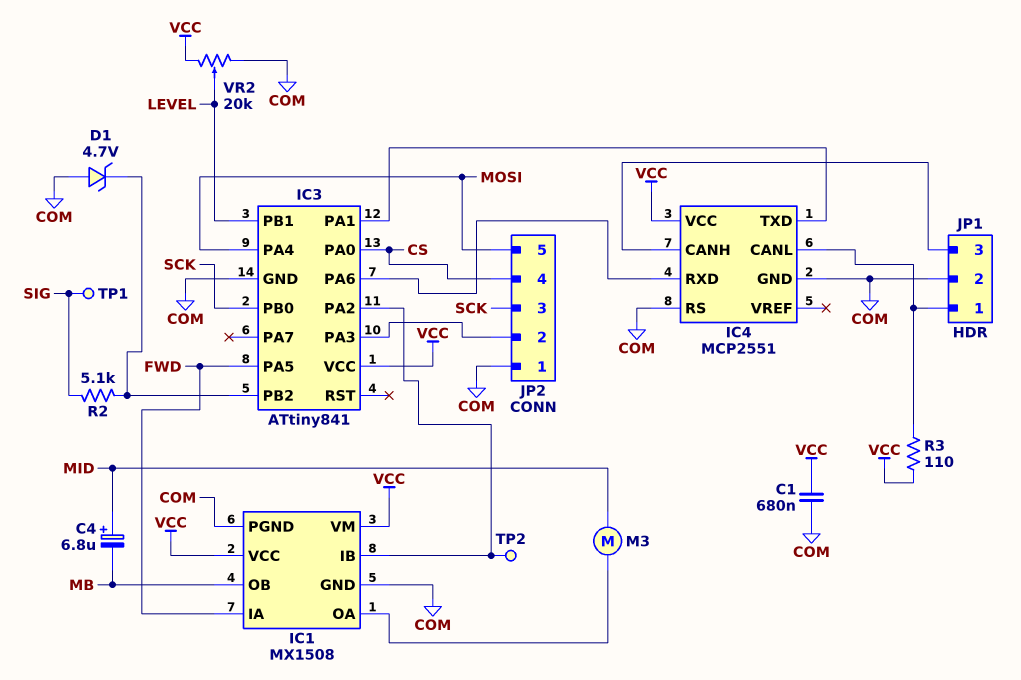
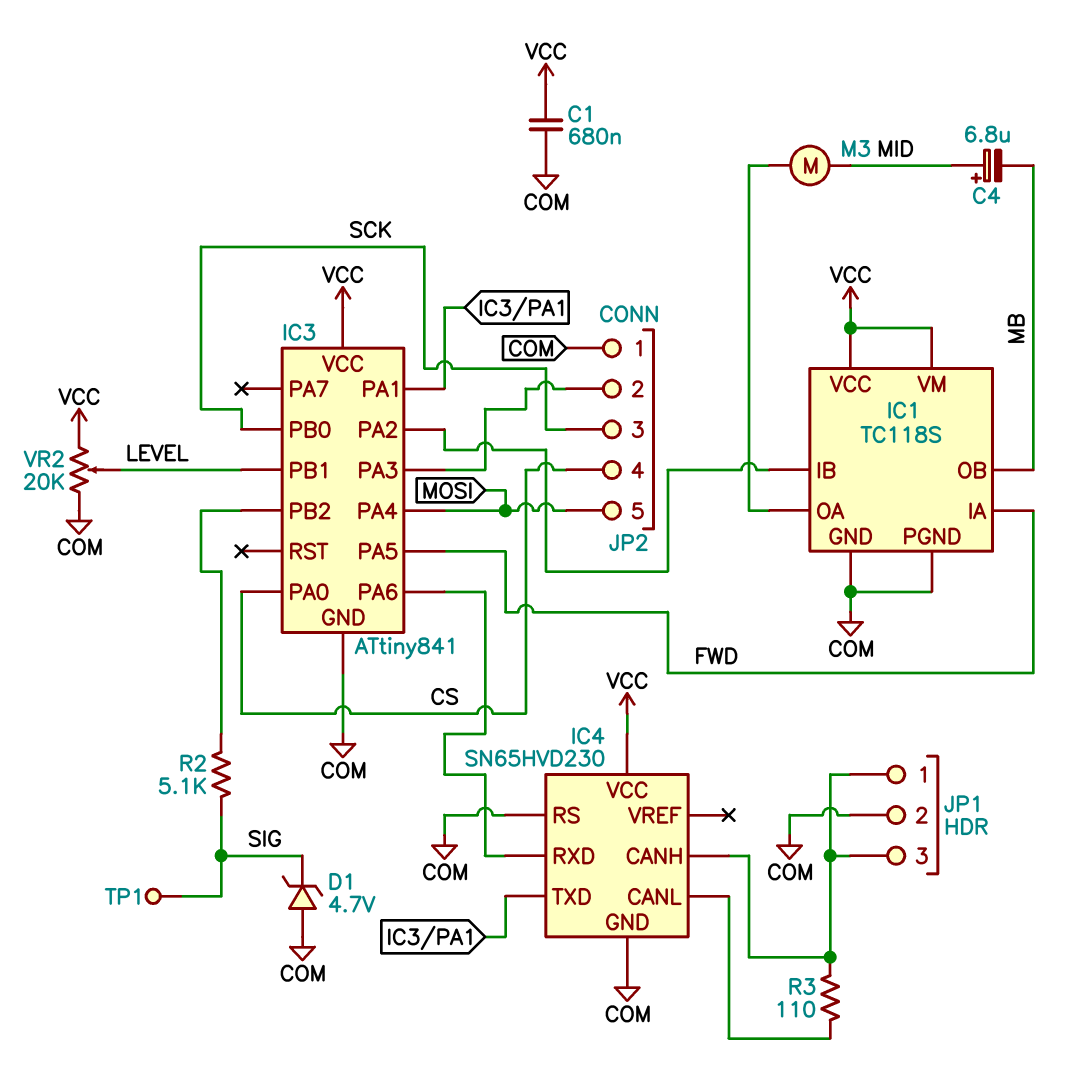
D1: zener 4.7V (A COM, K IC3/PB2) -> zener 4.7V (A COM, K SIG)
IC1: MX1508 -> TC118S
IC4: MCP2551 -> SN65HVD230
JP1 pin 1: IC4/CANL -> IC4/CANH
R3: 110 (IC4/CANL, VCC) -> 110 (IC4/CANH, IC4/CANL)
TP2: test point (IC1/IB) -> none

